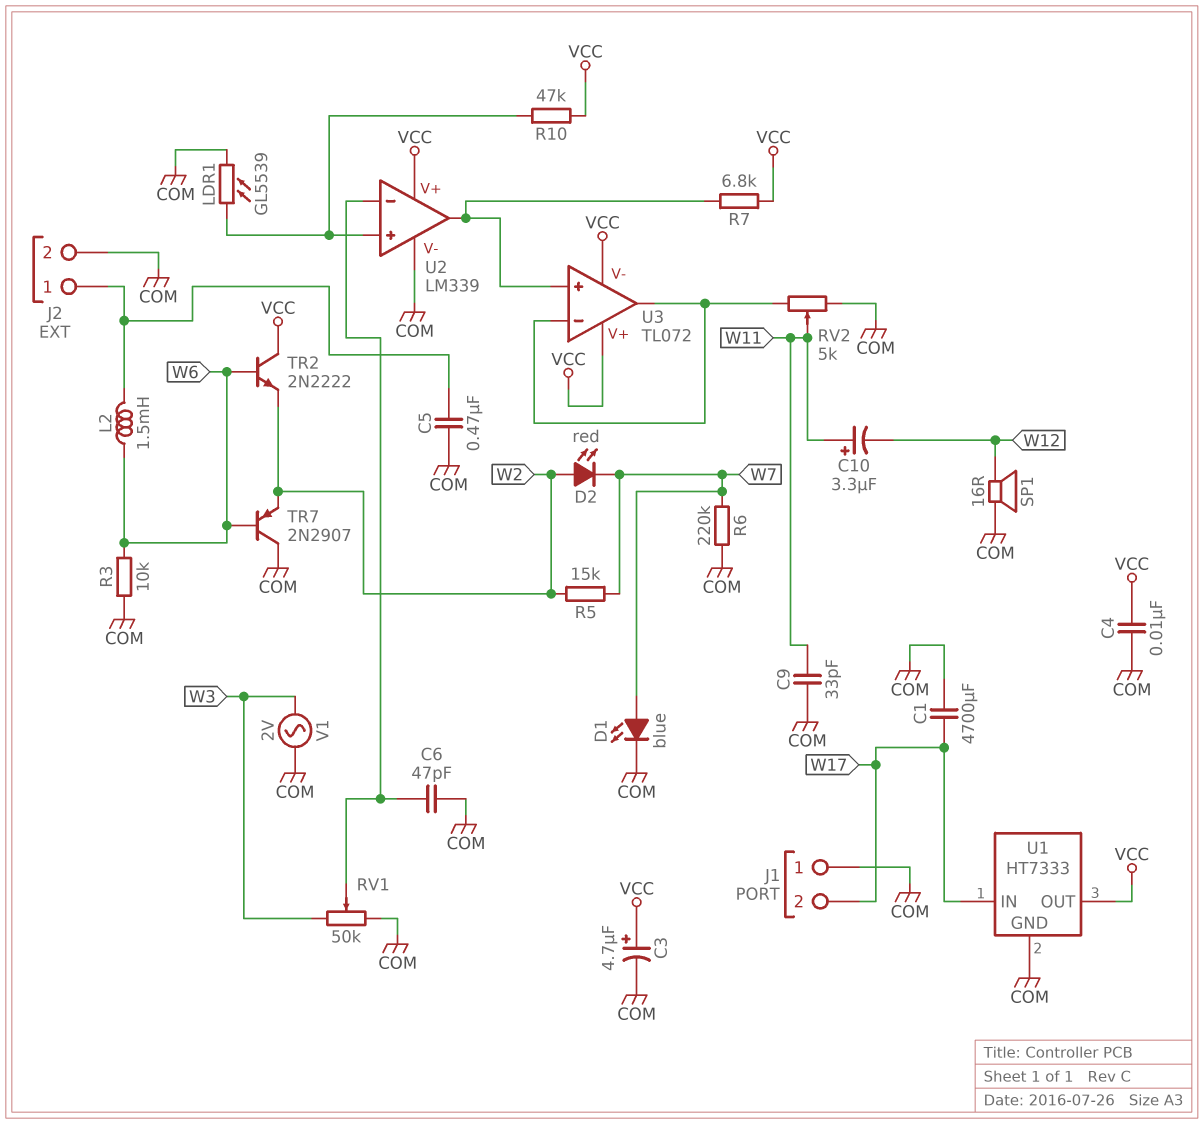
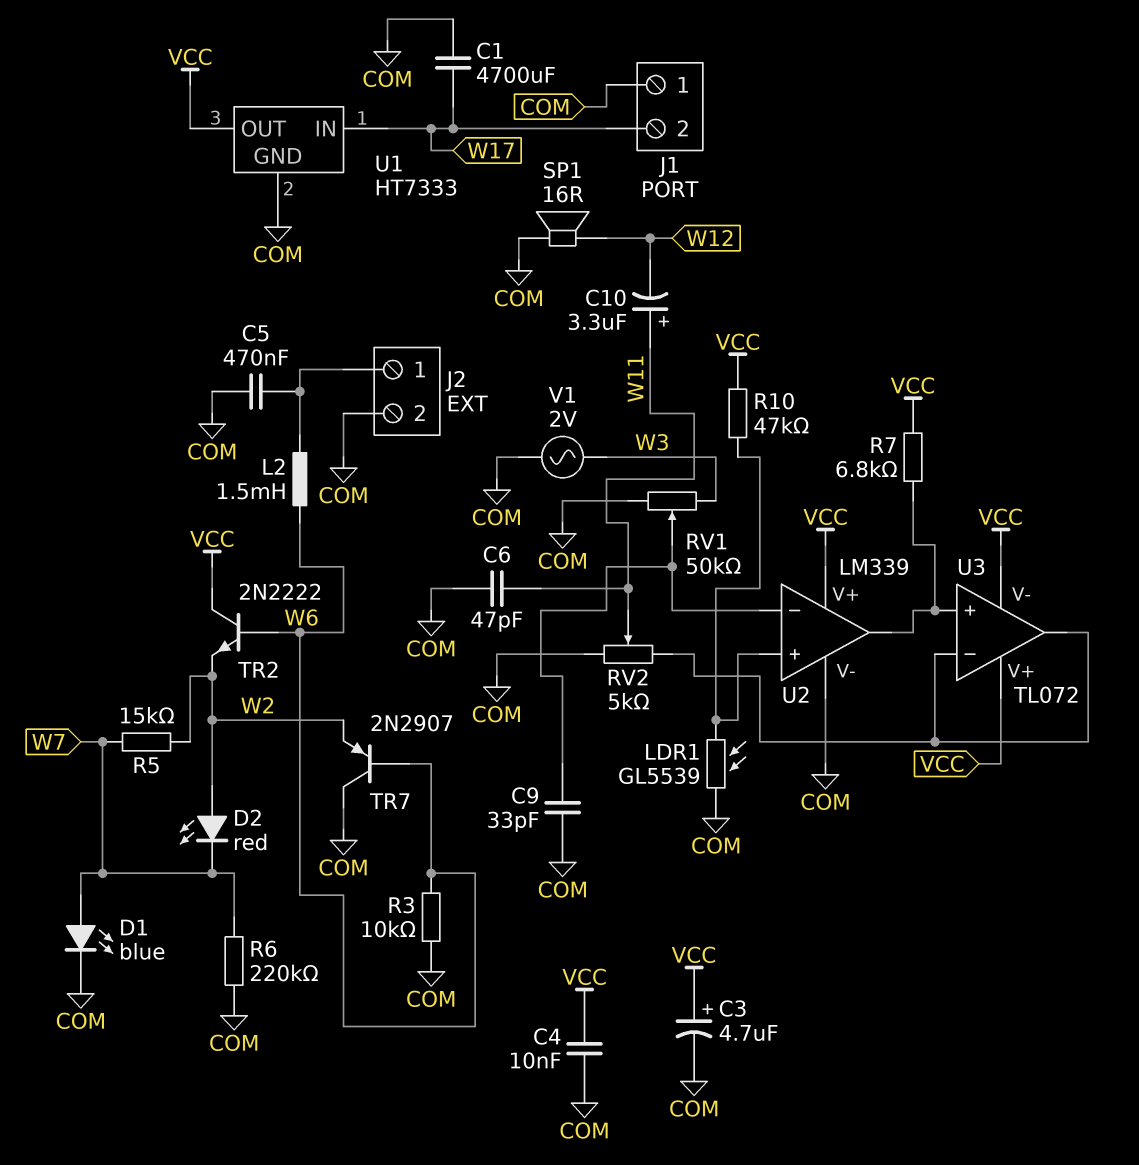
C6: 47pF (COM, U2/in-) -> 47pF (COM, W11)
C9: 33pF (COM, W11) -> 33pF (COM, U2/in-)

